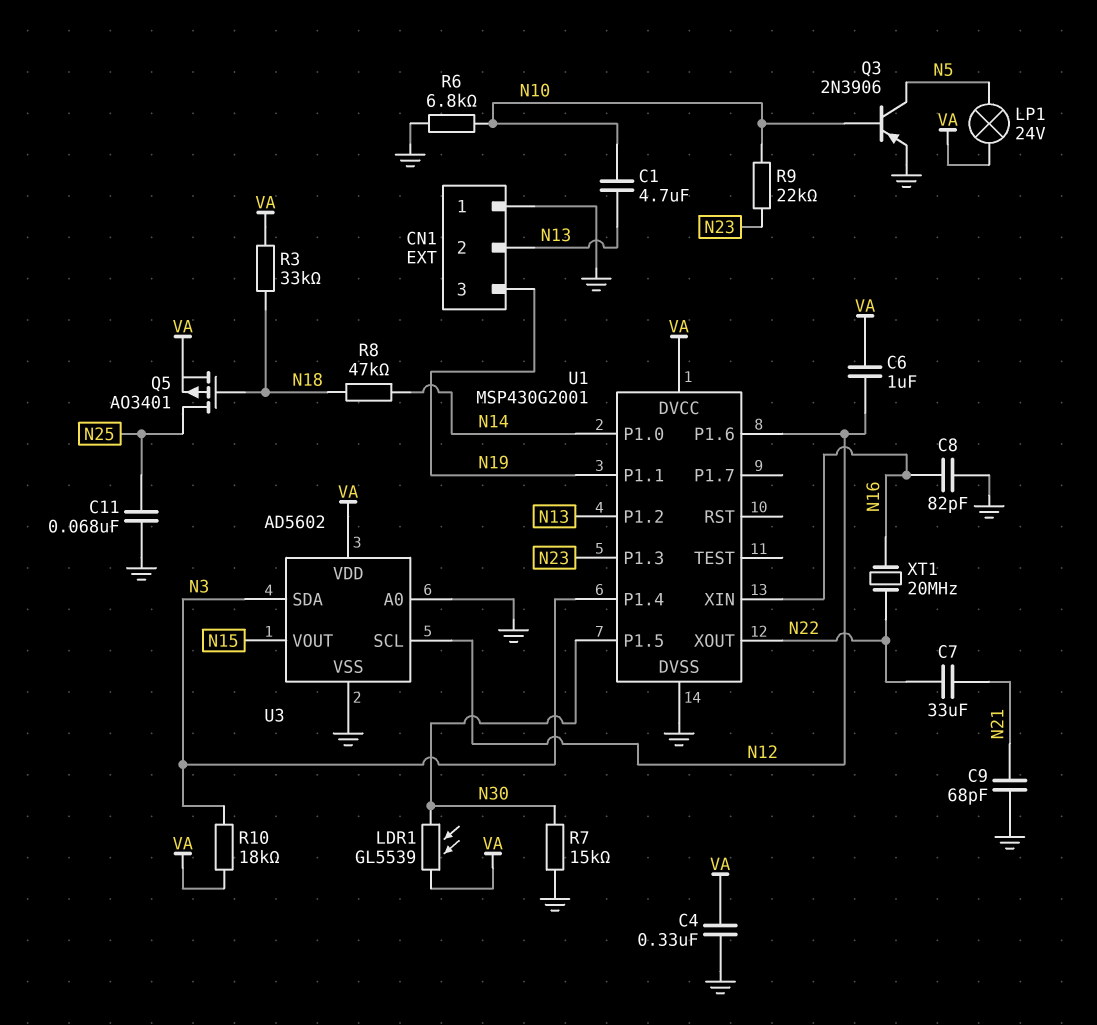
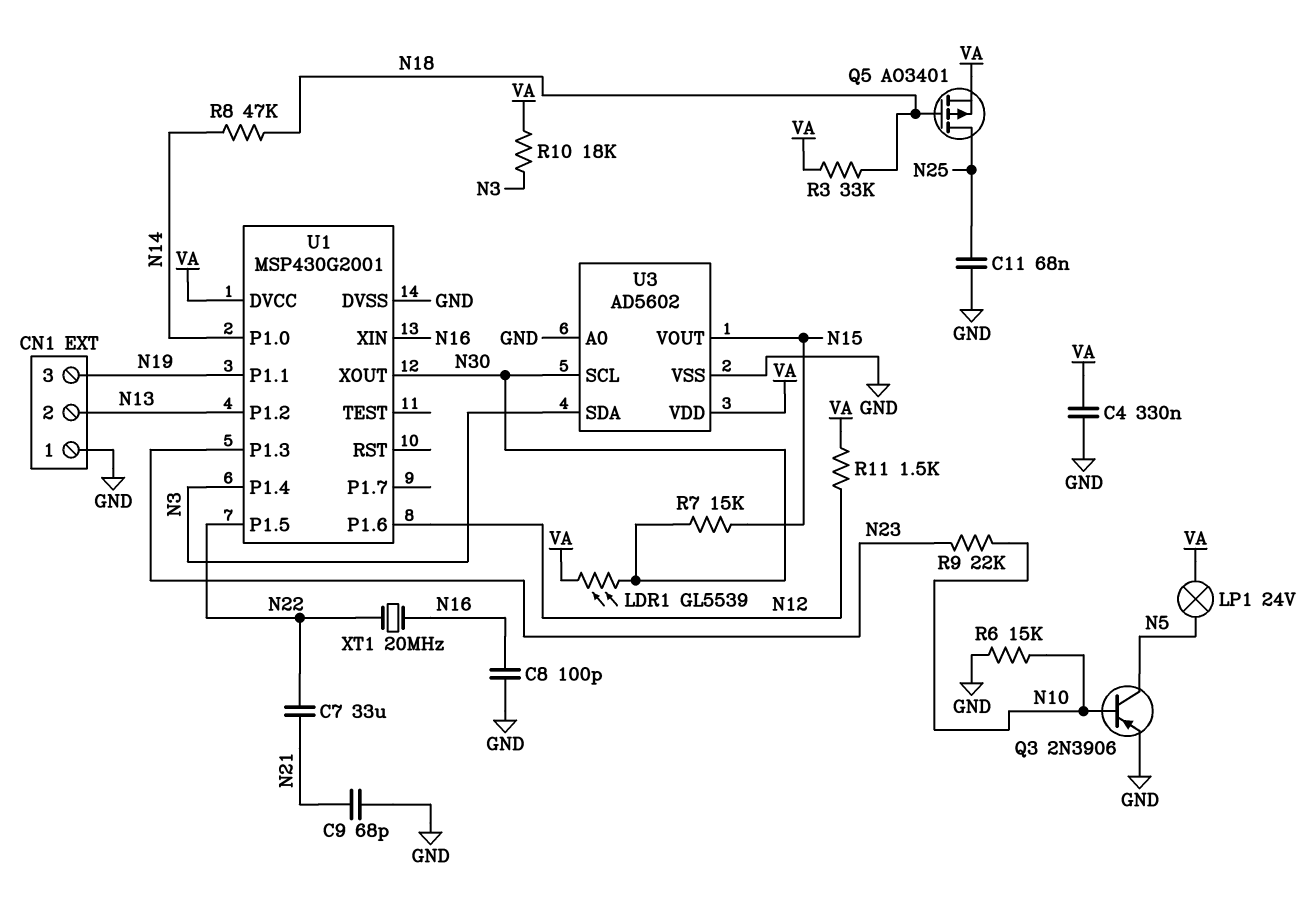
C1: 4.7uF (N10, N13) -> none
C6: 1uF (N12, VA) -> none
C8: 82pF (GND, N16) -> 100pF (GND, N16)
R6: 6.8k (GND, N10) -> 15k (GND, N10)
R7: 15k (GND, N30) -> 15k (N15, N30)
R11: none -> 1.5k (N12, VA)
U1 pin P1.5: N30 -> N22
U1 pin XOUT: N22 -> N30
U3 pin SCL: N12 -> N30

